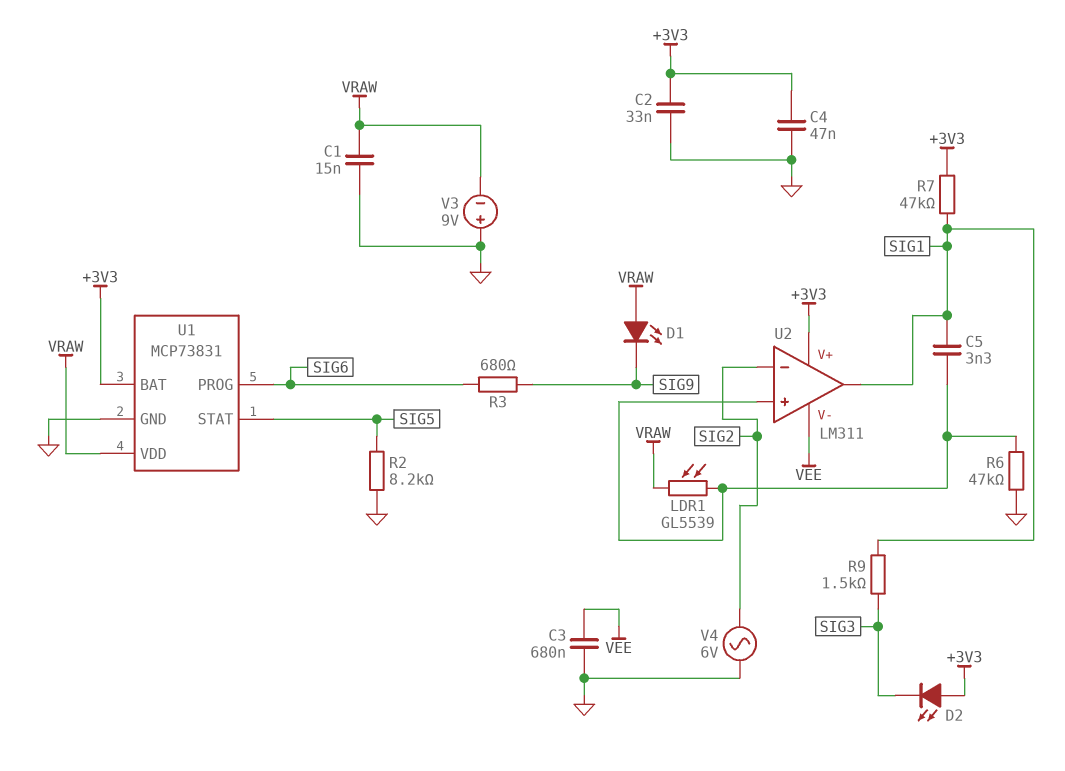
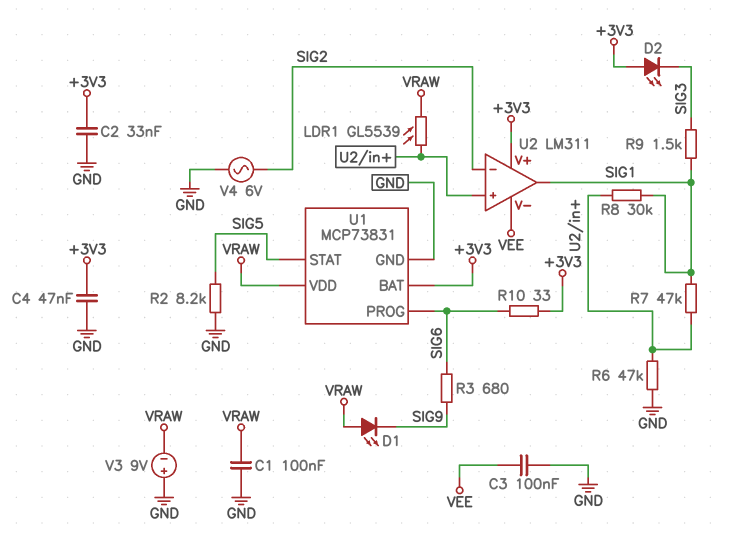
C1: 15nF (GND, VRAW) -> 100nF (GND, VRAW)
C3: 680nF (GND, VEE) -> 100nF (GND, VEE)
C5: 3.3nF (SIG1, U2/in+) -> none
R7: 47k (+3V3, SIG1) -> 47k (SIG1, U2/in+)
R8: none -> 30k (SIG1, U2/in+)
R10: none -> 33 (+3V3, SIG6)

